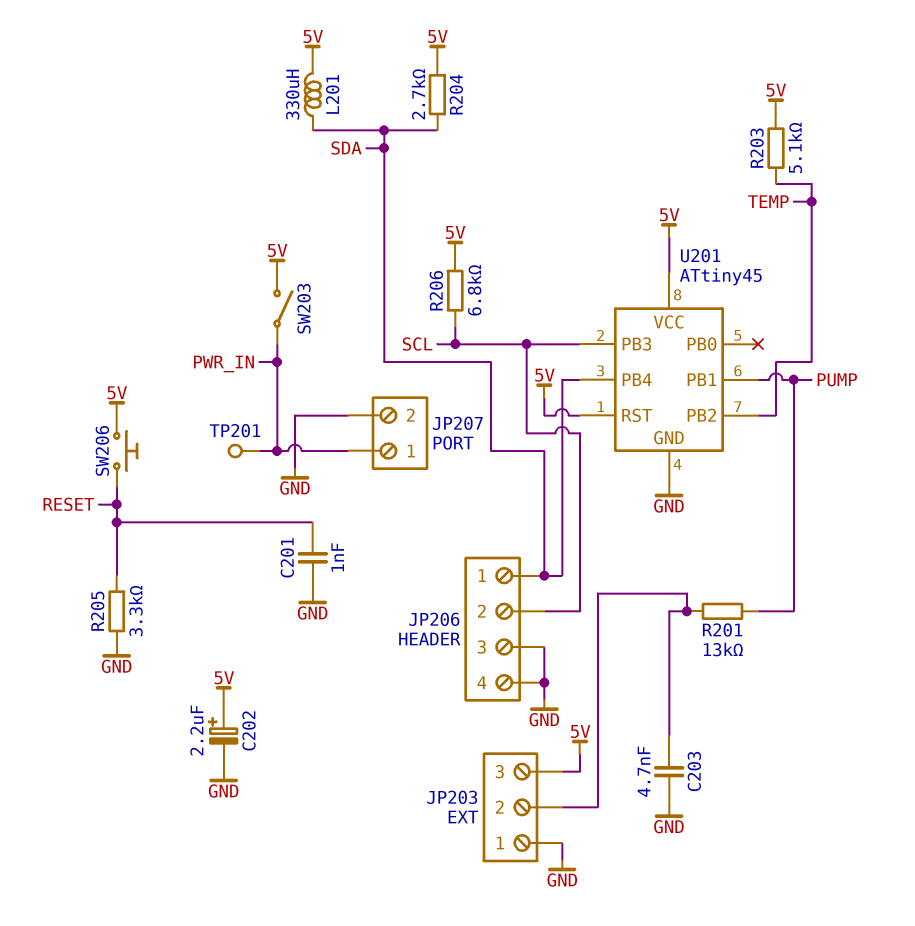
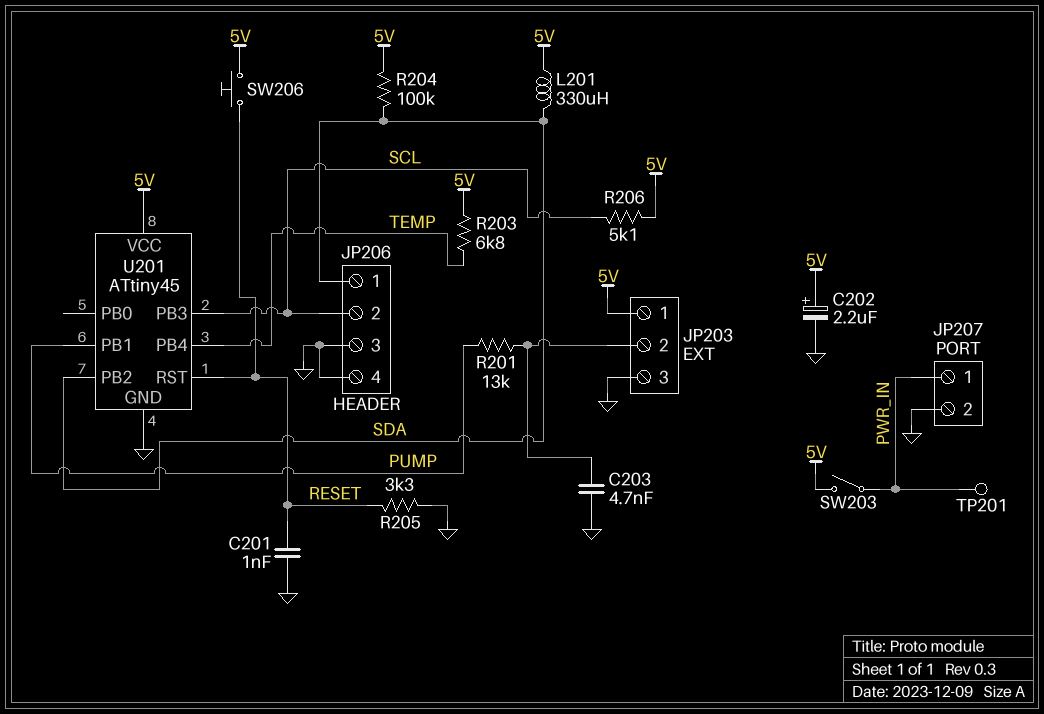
JP203 pin 1: GND -> 5V
JP203 pin 3: 5V -> GND
R203: 5.1k (5V, TEMP) -> 6.8k (5V, TEMP)
R204: 2.7k (5V, SDA) -> 100k (5V, SDA)
R206: 6.8k (5V, SCL) -> 5.1k (5V, SCL)
U201 pin PB2: TEMP -> SDA
U201 pin PB4: SDA -> TEMP
U201 pin RST: 5V -> RESET

